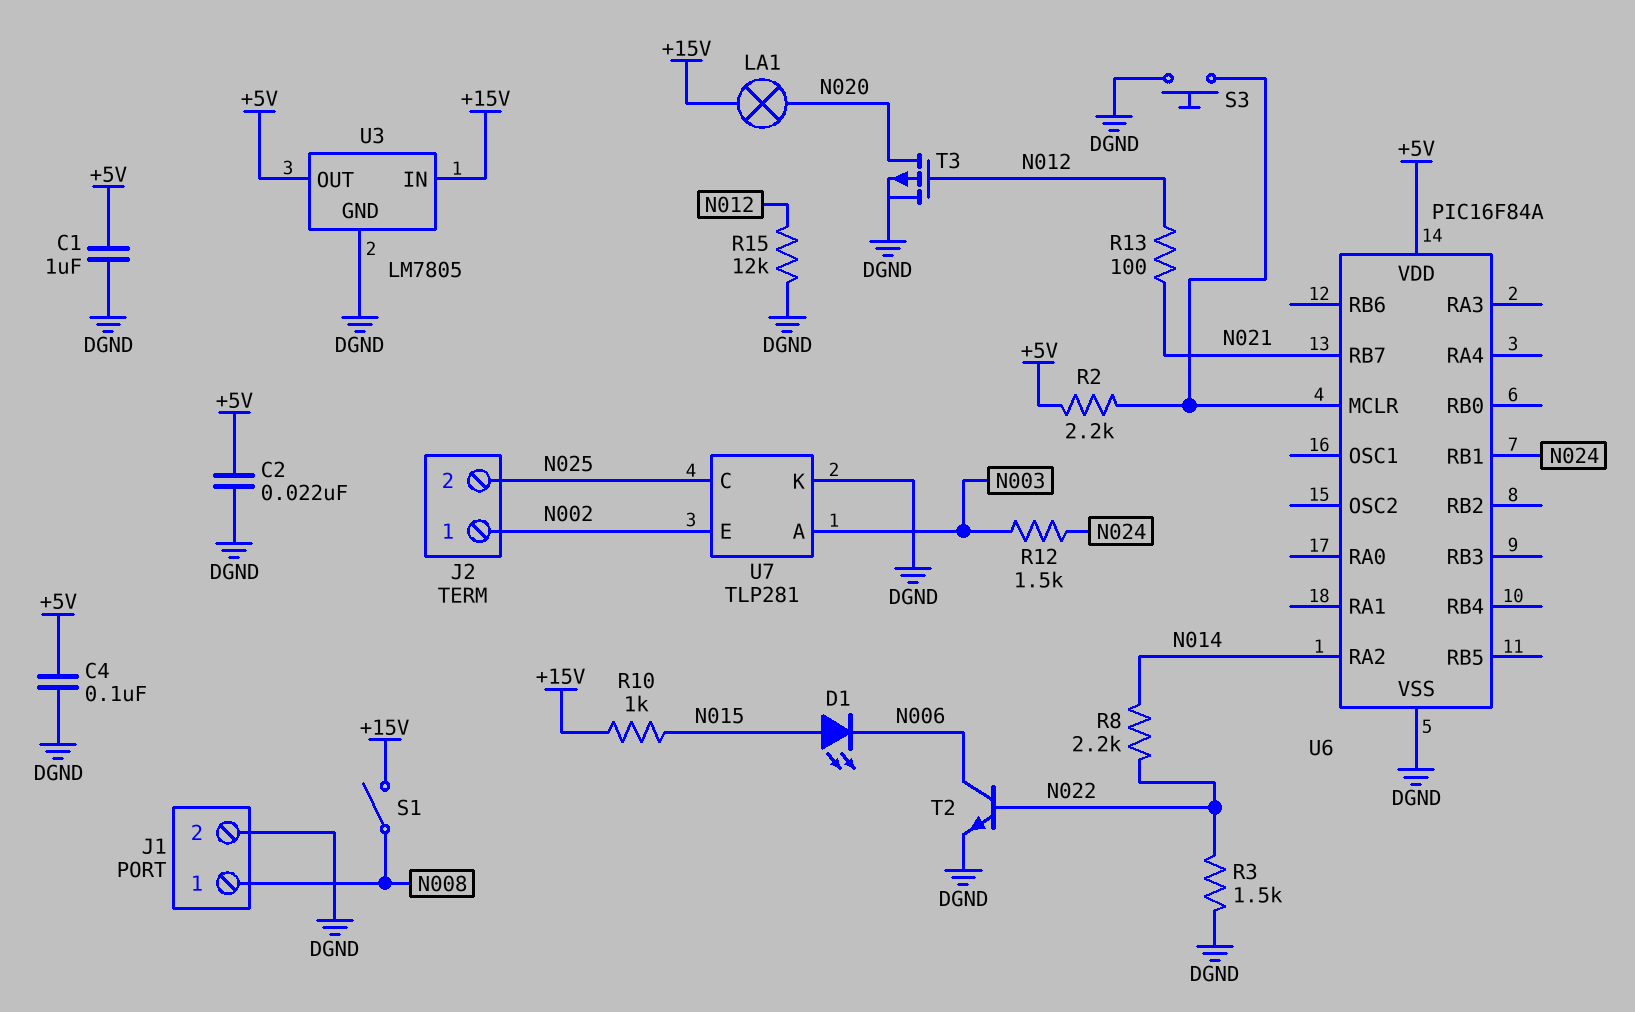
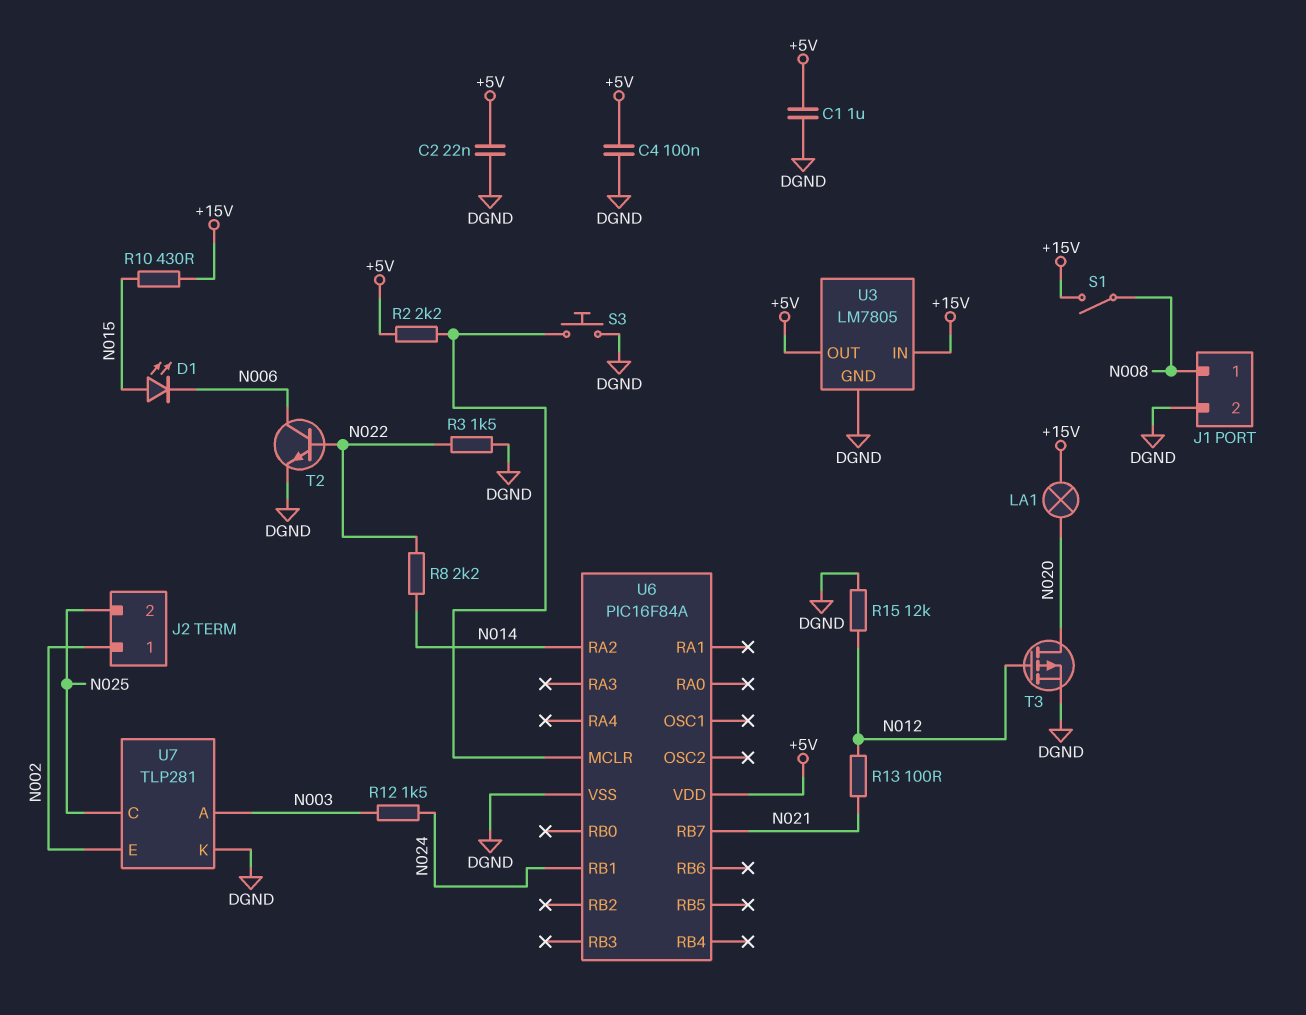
R10: 1k (+15V, N015) -> 430 (+15V, N015)

